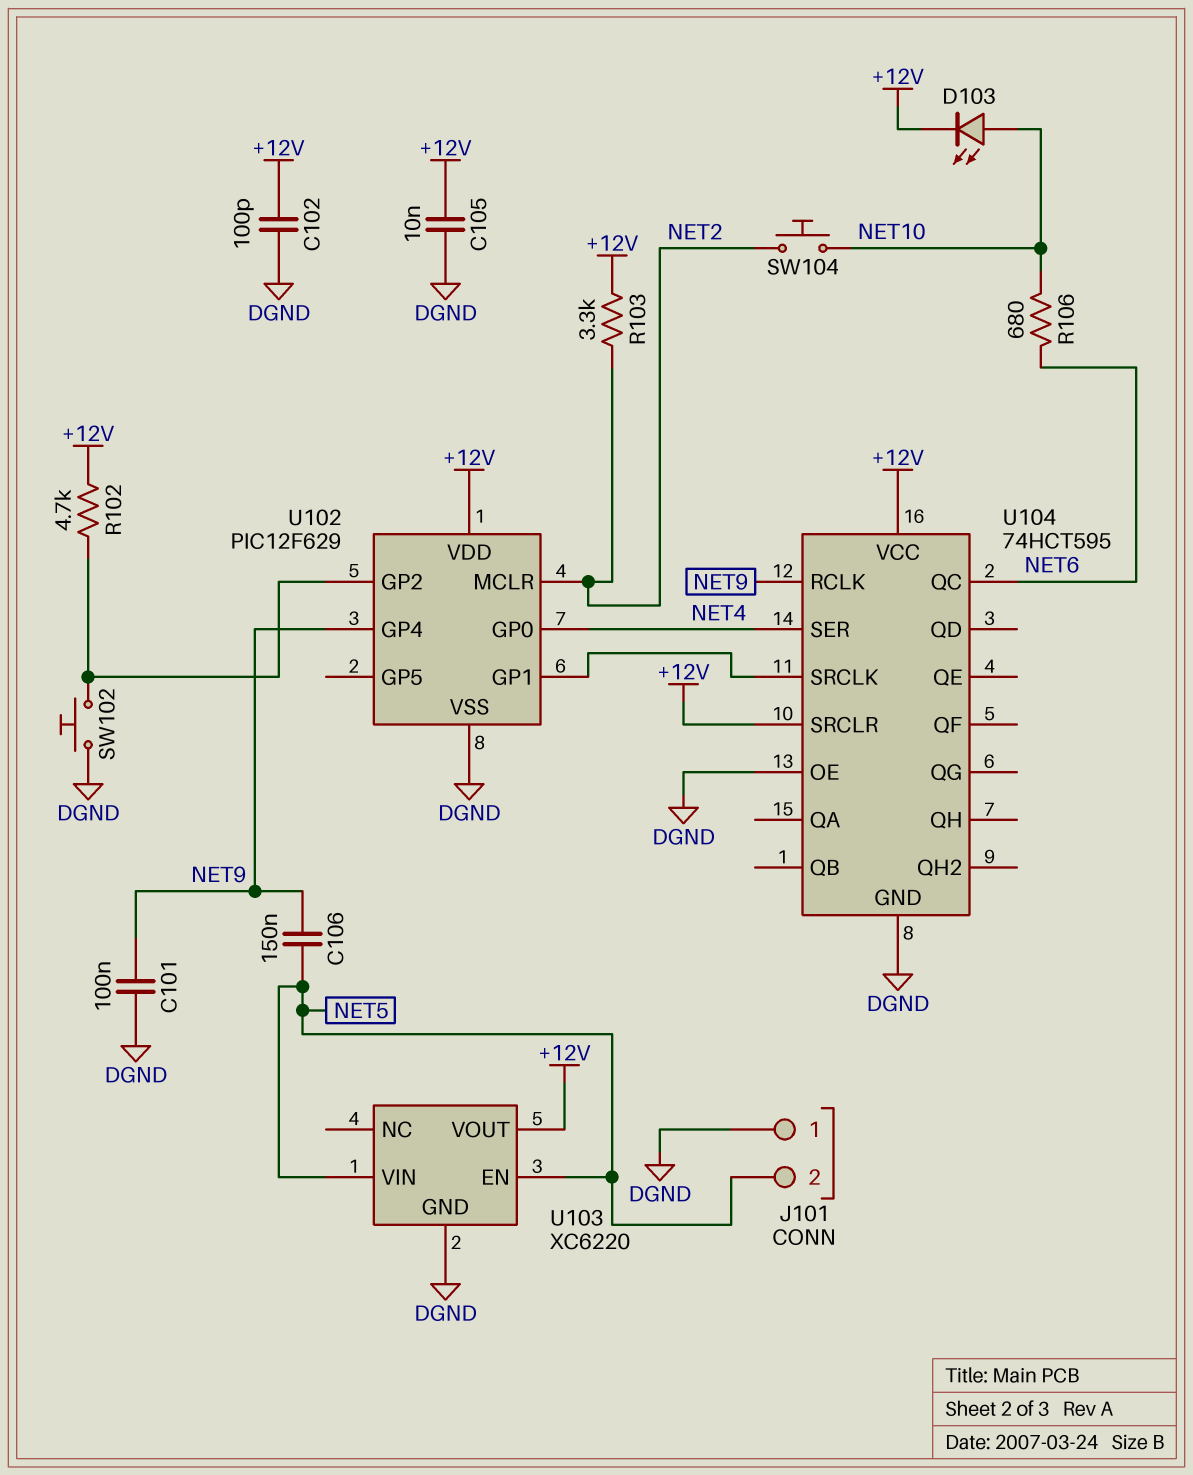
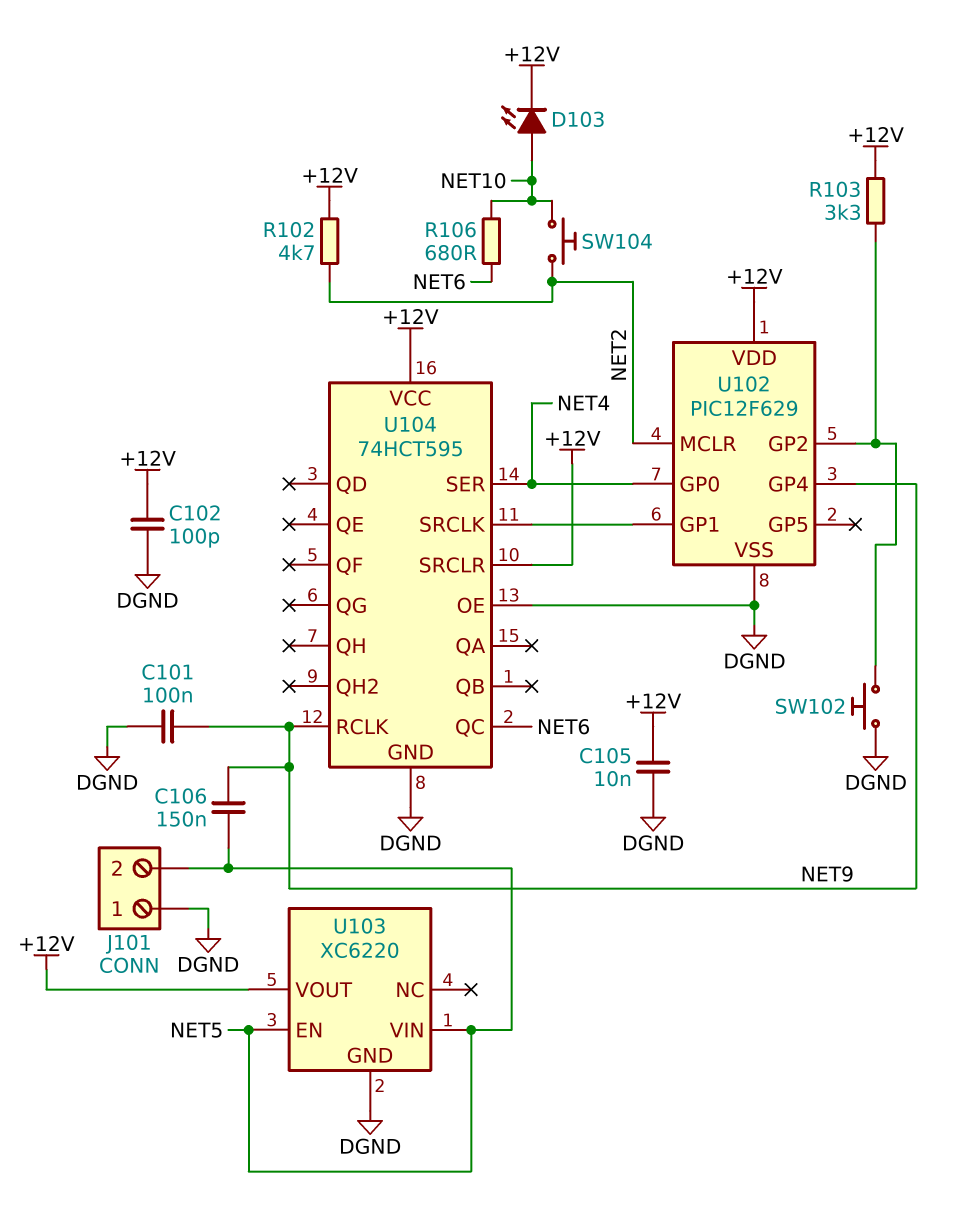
R102: 4.7k (+12V, U102/GP2) -> 4.7k (+12V, NET2)
R103: 3.3k (+12V, NET2) -> 3.3k (+12V, U102/GP2)

